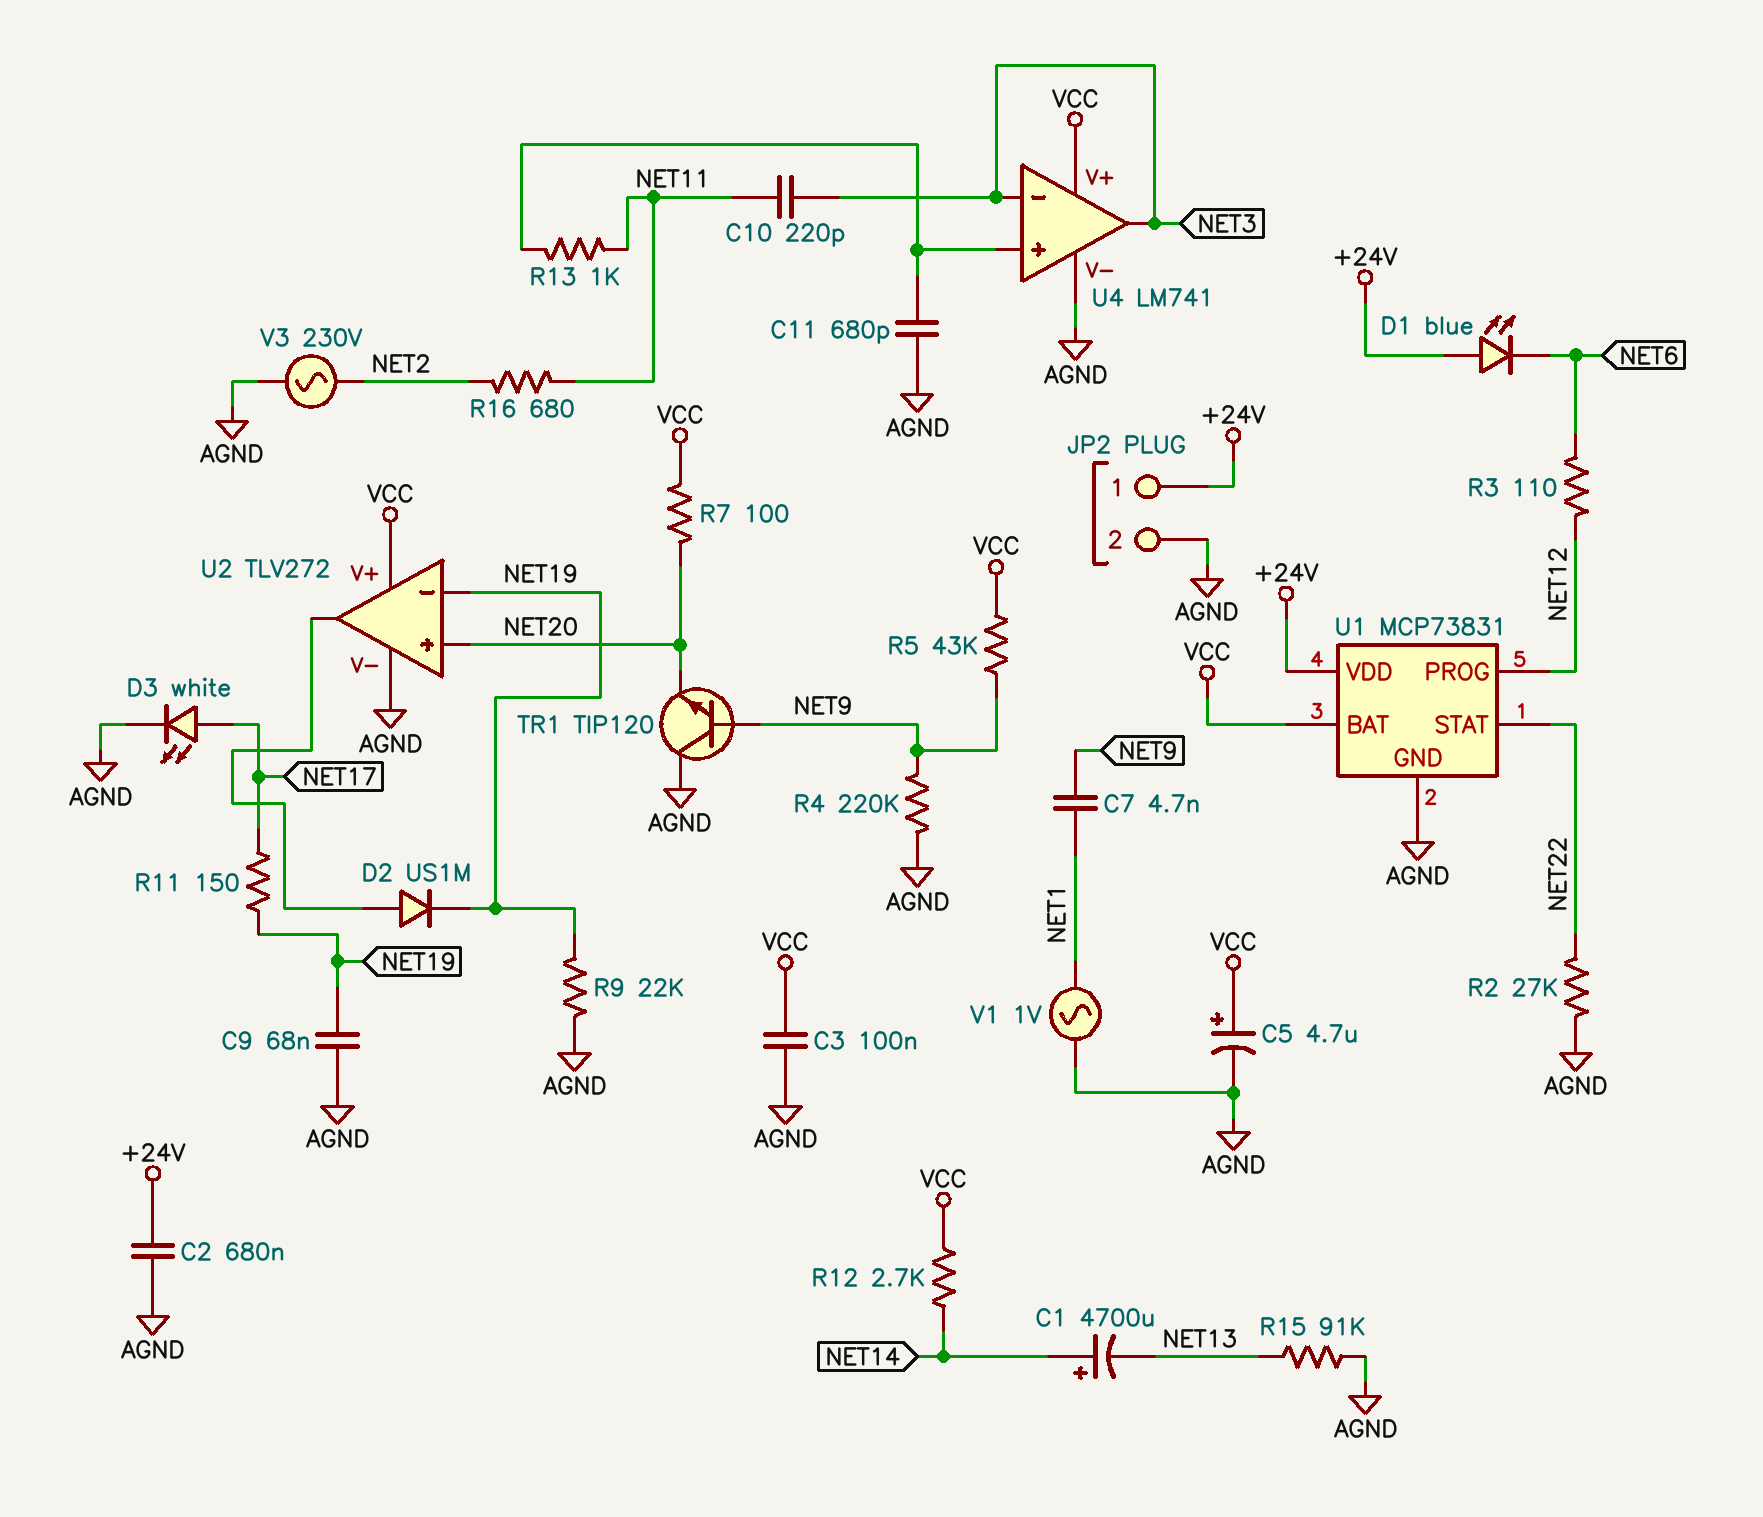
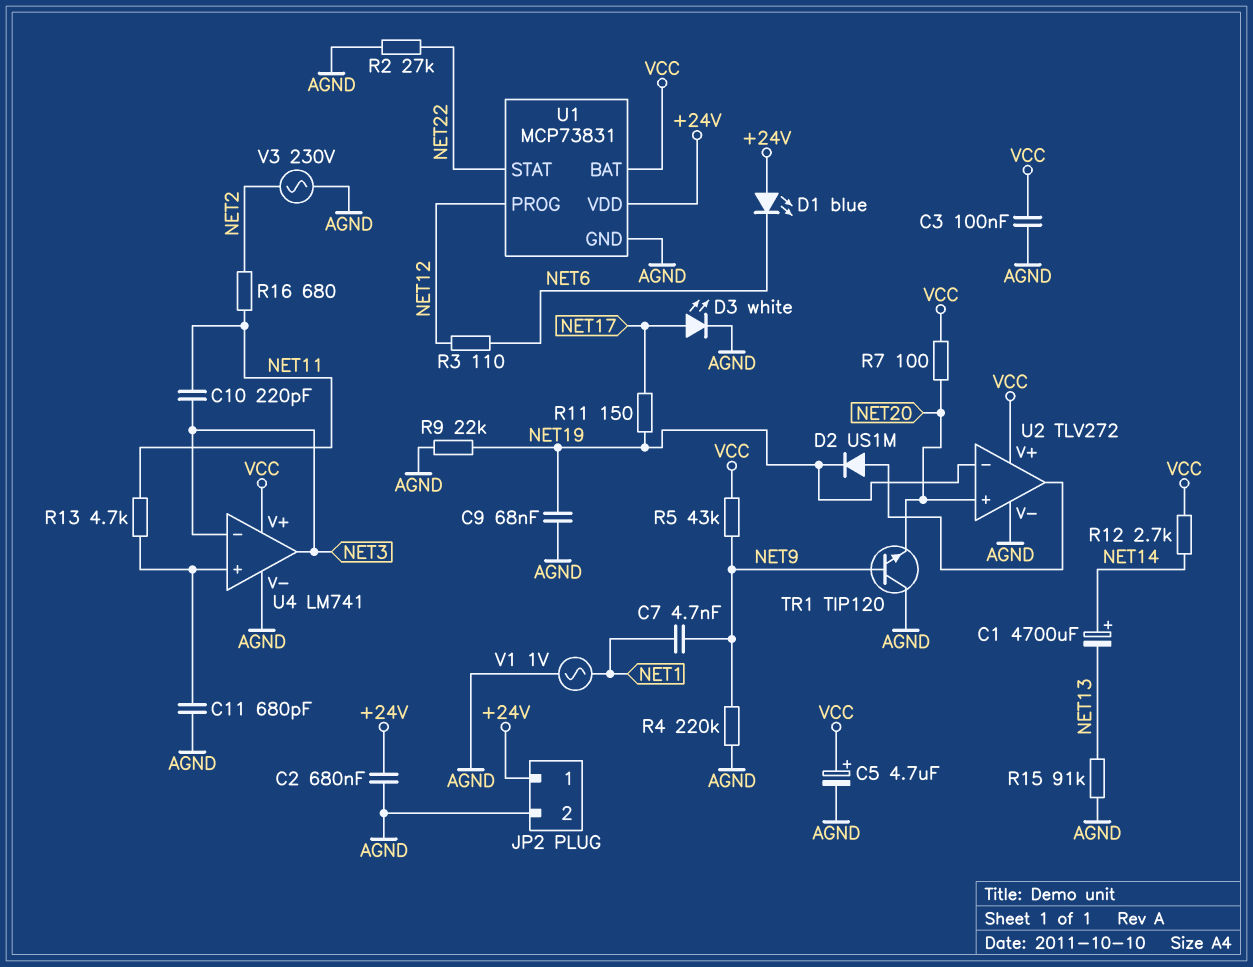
R13: 1k (NET11, U4/in+) -> 4.7k (NET11, U4/in+)

